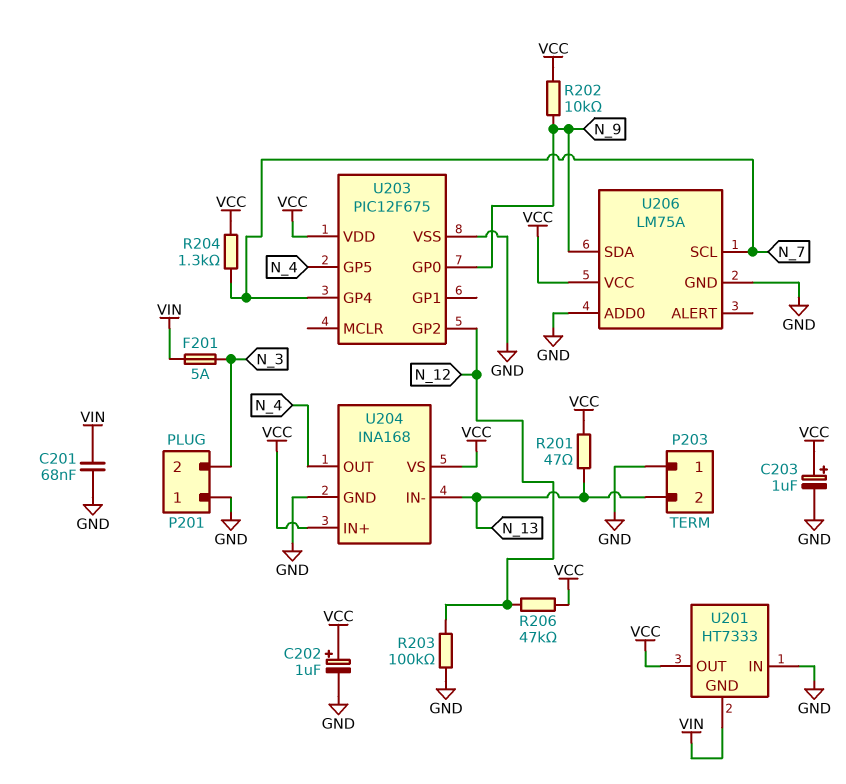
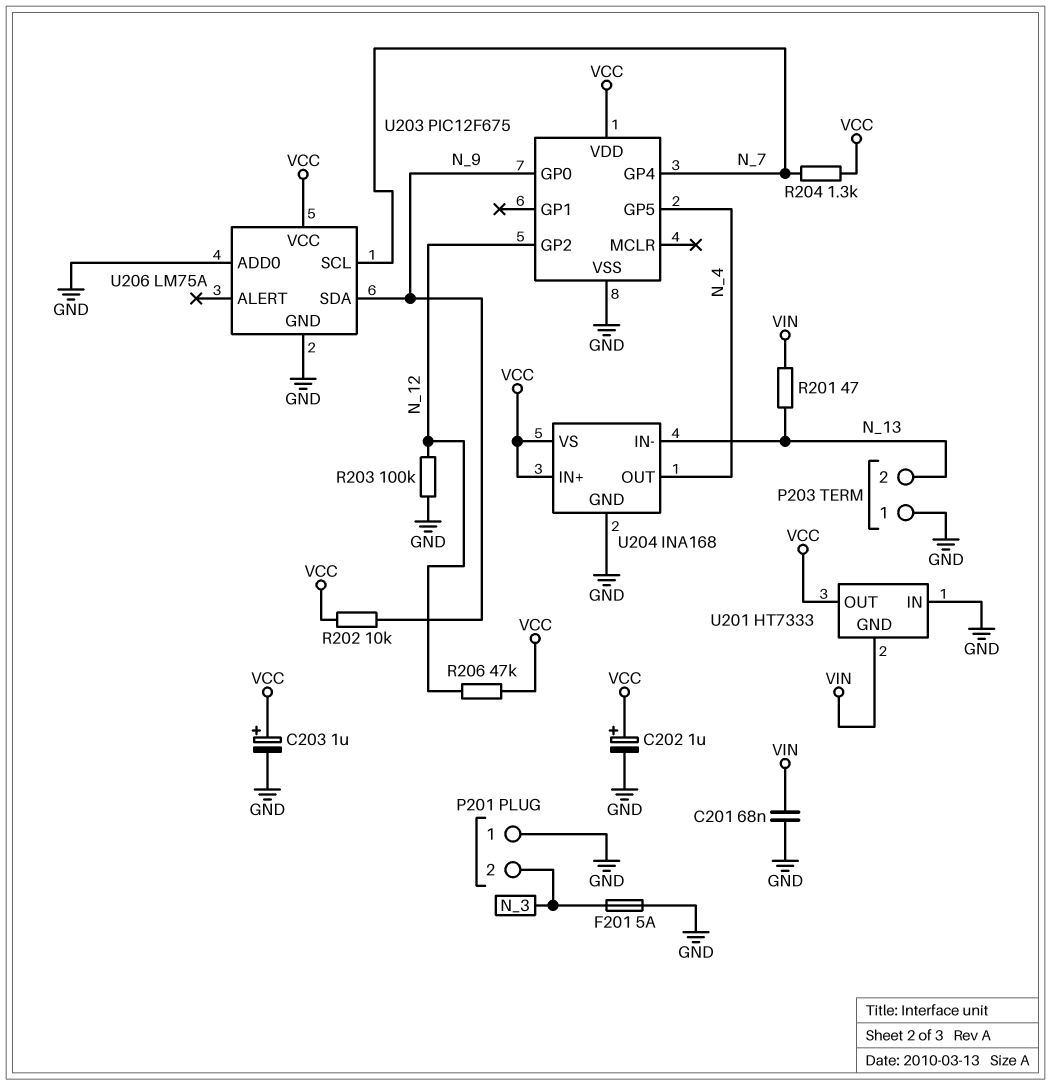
F201: 5A (N_3, VIN) -> 5A (GND, N_3)
R201: 47 (N_13, VCC) -> 47 (N_13, VIN)

